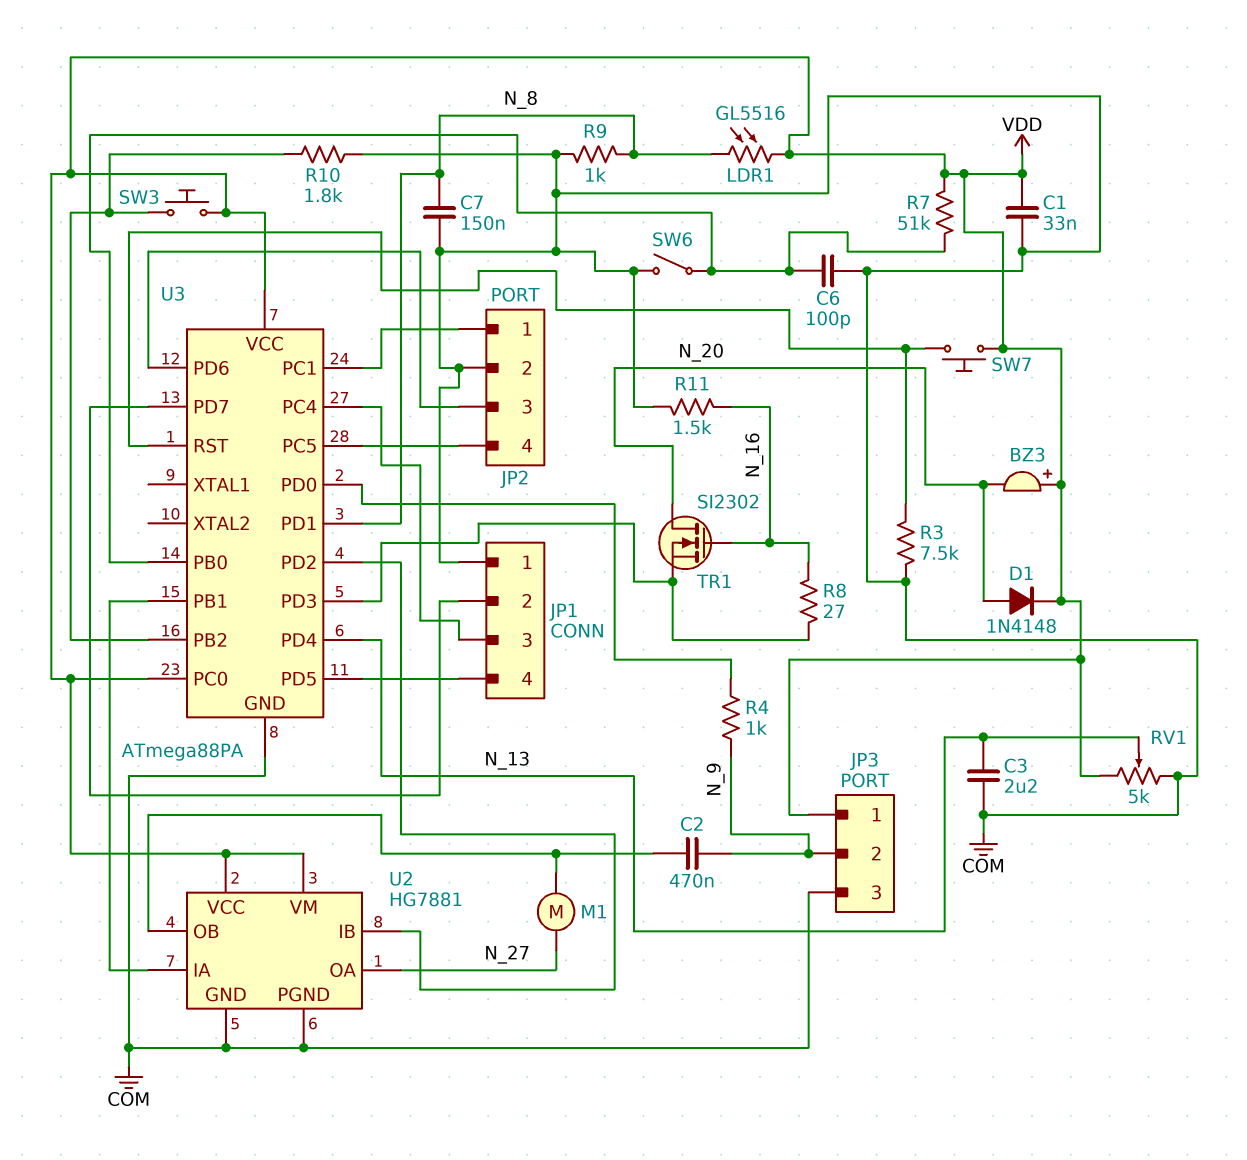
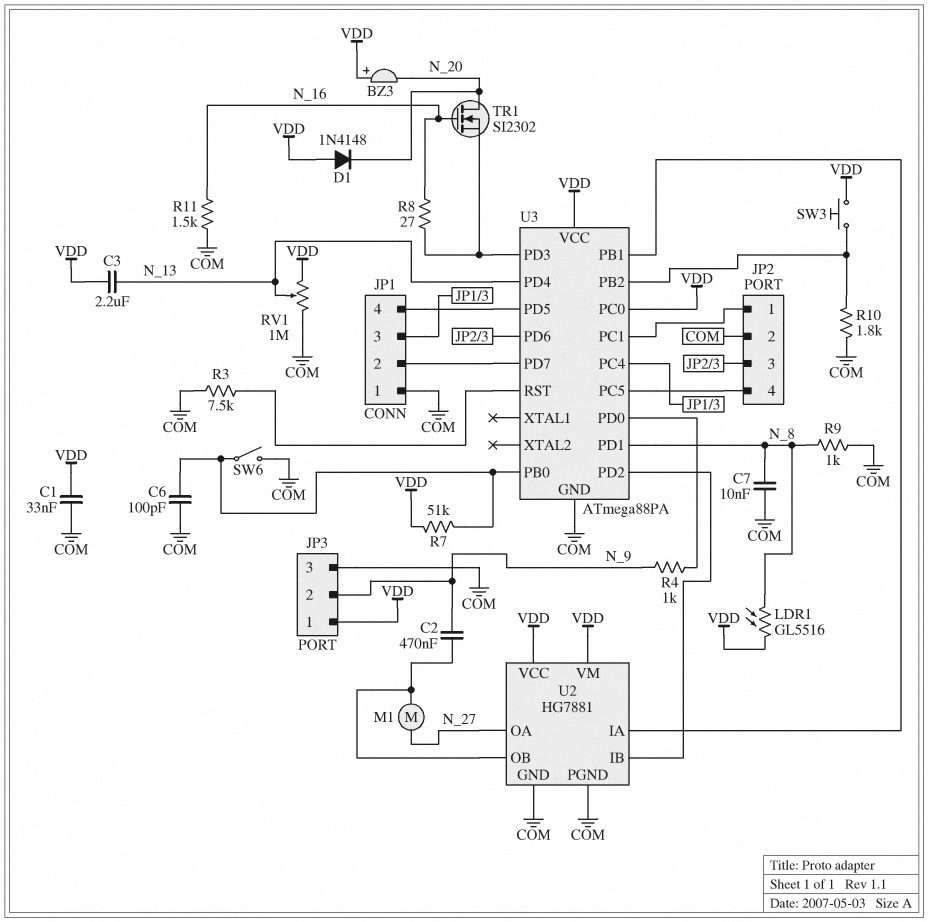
C3: 2.2uF (COM, N_13) -> 2.2uF (N_13, VDD)
C7: 150nF (COM, N_8) -> 10nF (COM, N_8)
D1: diode 1N4148 (A N_20, K VDD) -> diode 1N4148 (A VDD, K N_20)
RV1: 5k (COM, VDD, wiper N_13) -> 1M (COM, VDD, wiper N_13)
SW7: button (U3/RST, VDD) -> none

